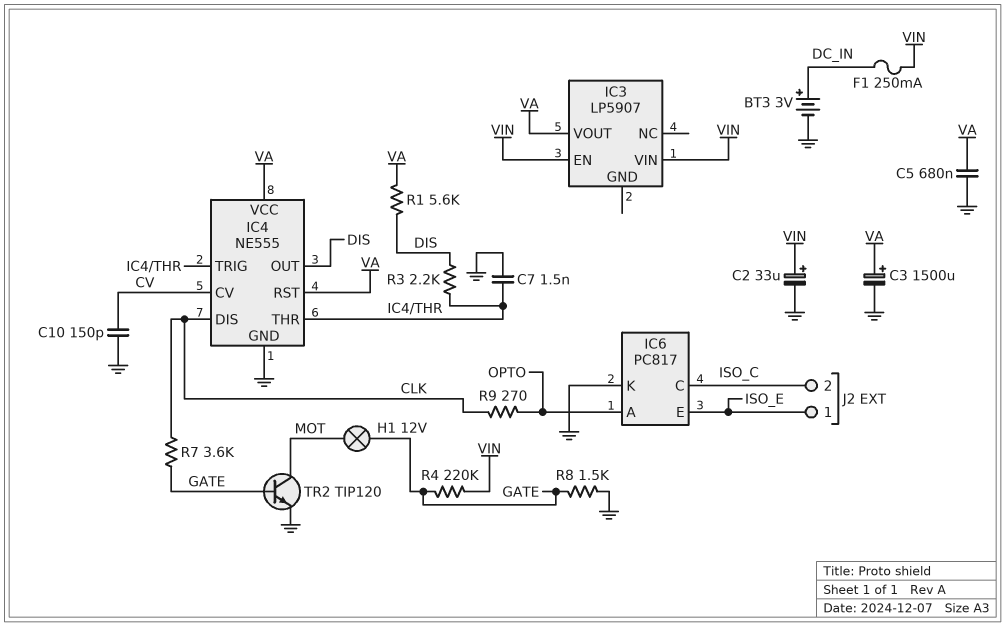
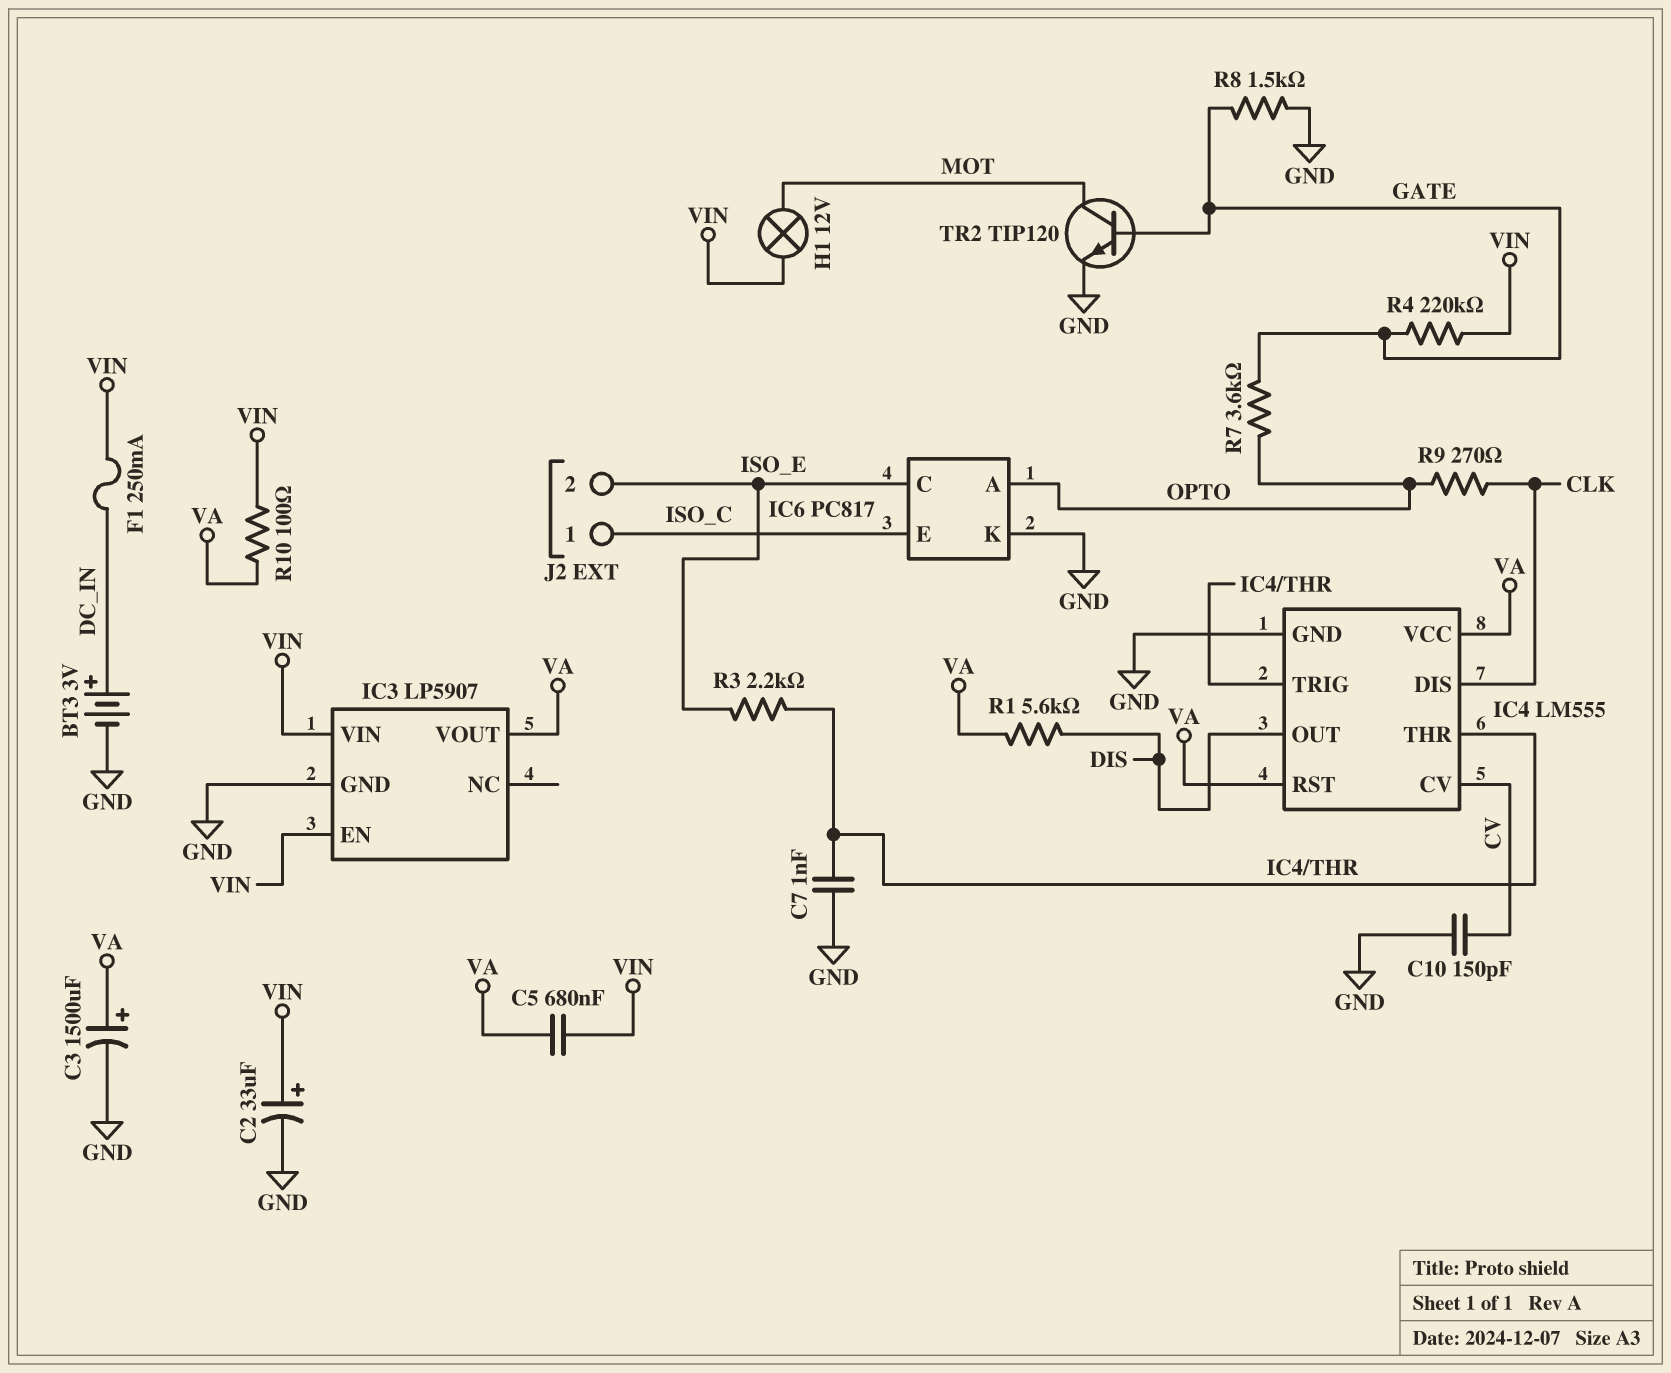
C5: 680nF (GND, VA) -> 680nF (VA, VIN)
C7: 1.5nF (GND, IC4/THR) -> 1nF (GND, IC4/THR)
H1: lamp 12V (GATE, MOT) -> lamp 12V (MOT, VIN)
IC3 pin GND: none -> GND
IC4: NE555 -> LM555
IC6 pin C: ISO_C -> ISO_E
IC6 pin E: ISO_E -> ISO_C
J2 pin 1: ISO_E -> ISO_C
J2 pin 2: ISO_C -> ISO_E
R3: 2.2k (DIS, IC4/THR) -> 2.2k (IC4/THR, ISO_E)
R7: 3.6k (CLK, GATE) -> 3.6k (GATE, OPTO)
R10: none -> 100 (VA, VIN)

